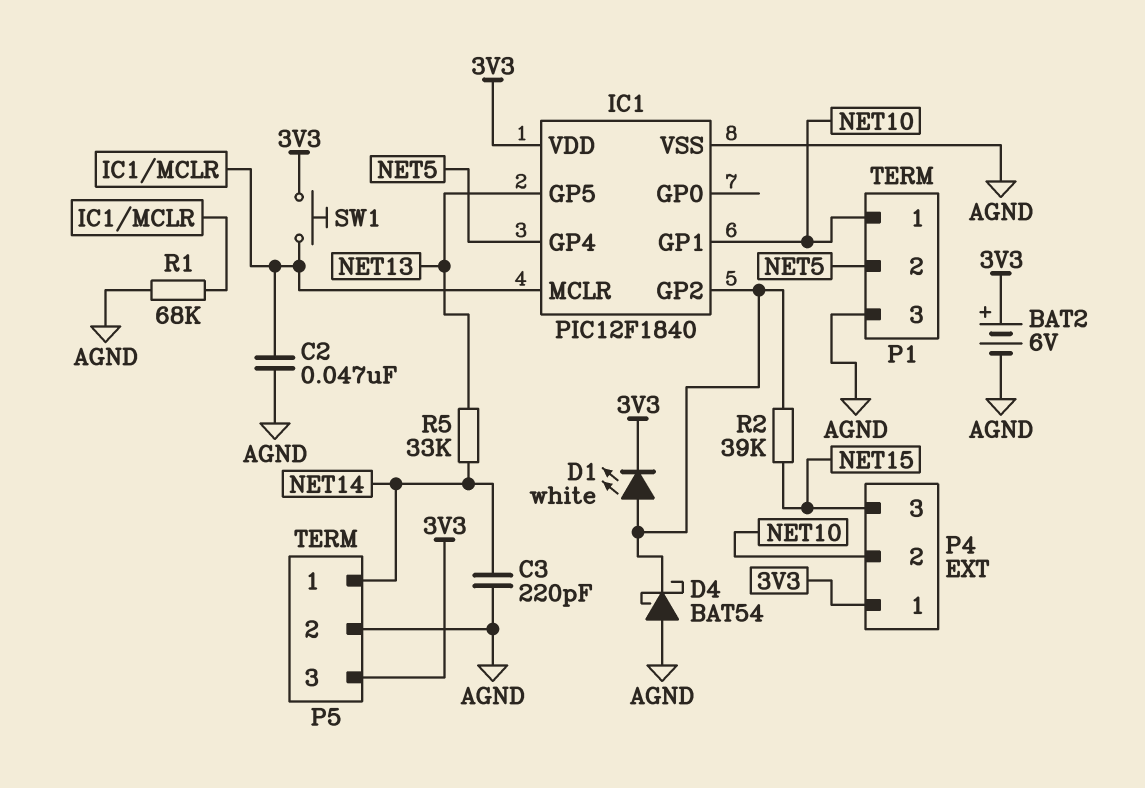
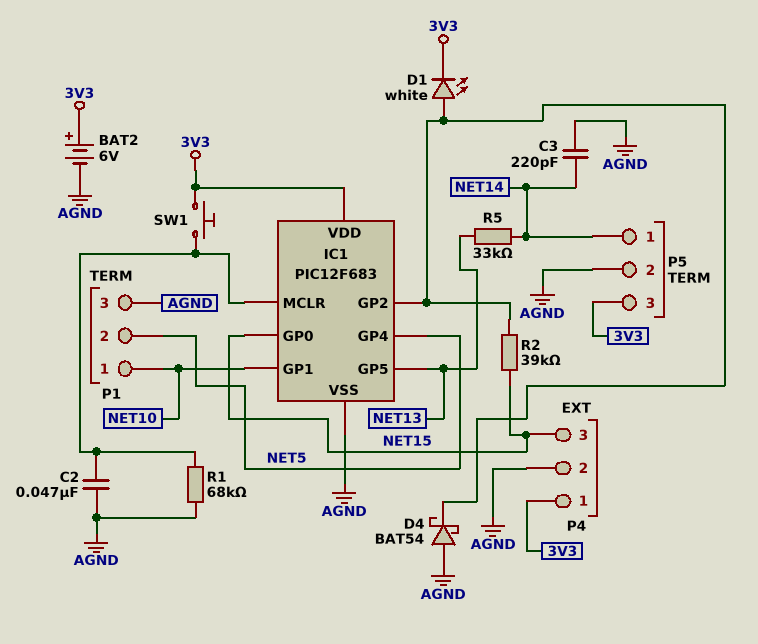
IC1: PIC12F1840 -> PIC12F683
IC1 pin GP0: none -> NET15
P4 pin 2: NET10 -> AGND

